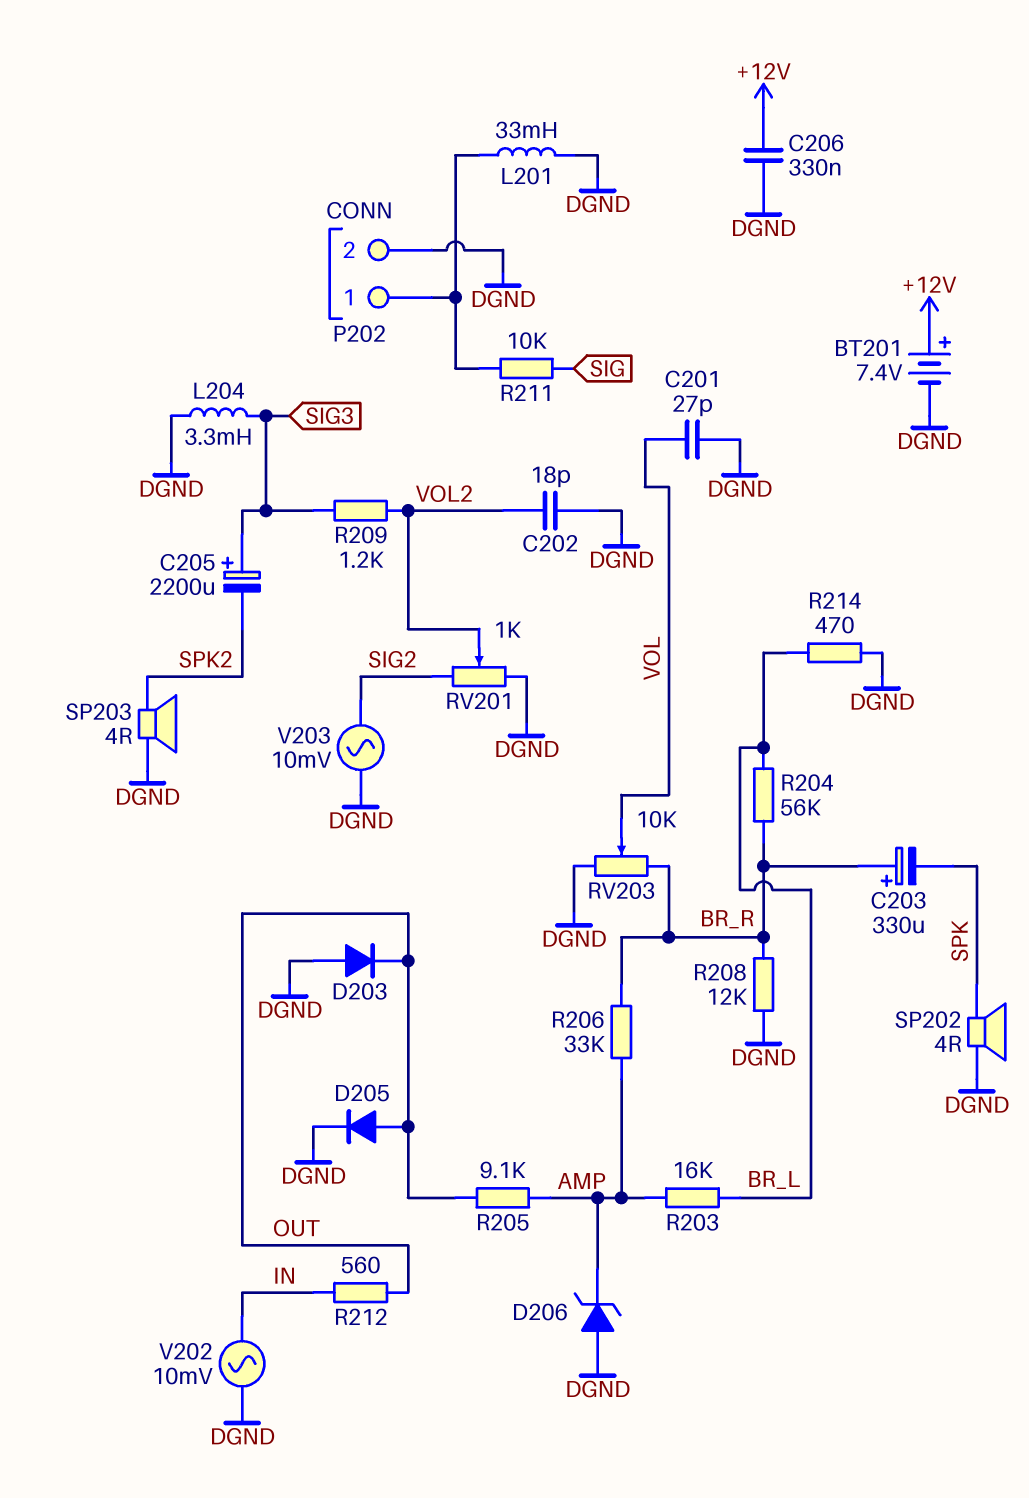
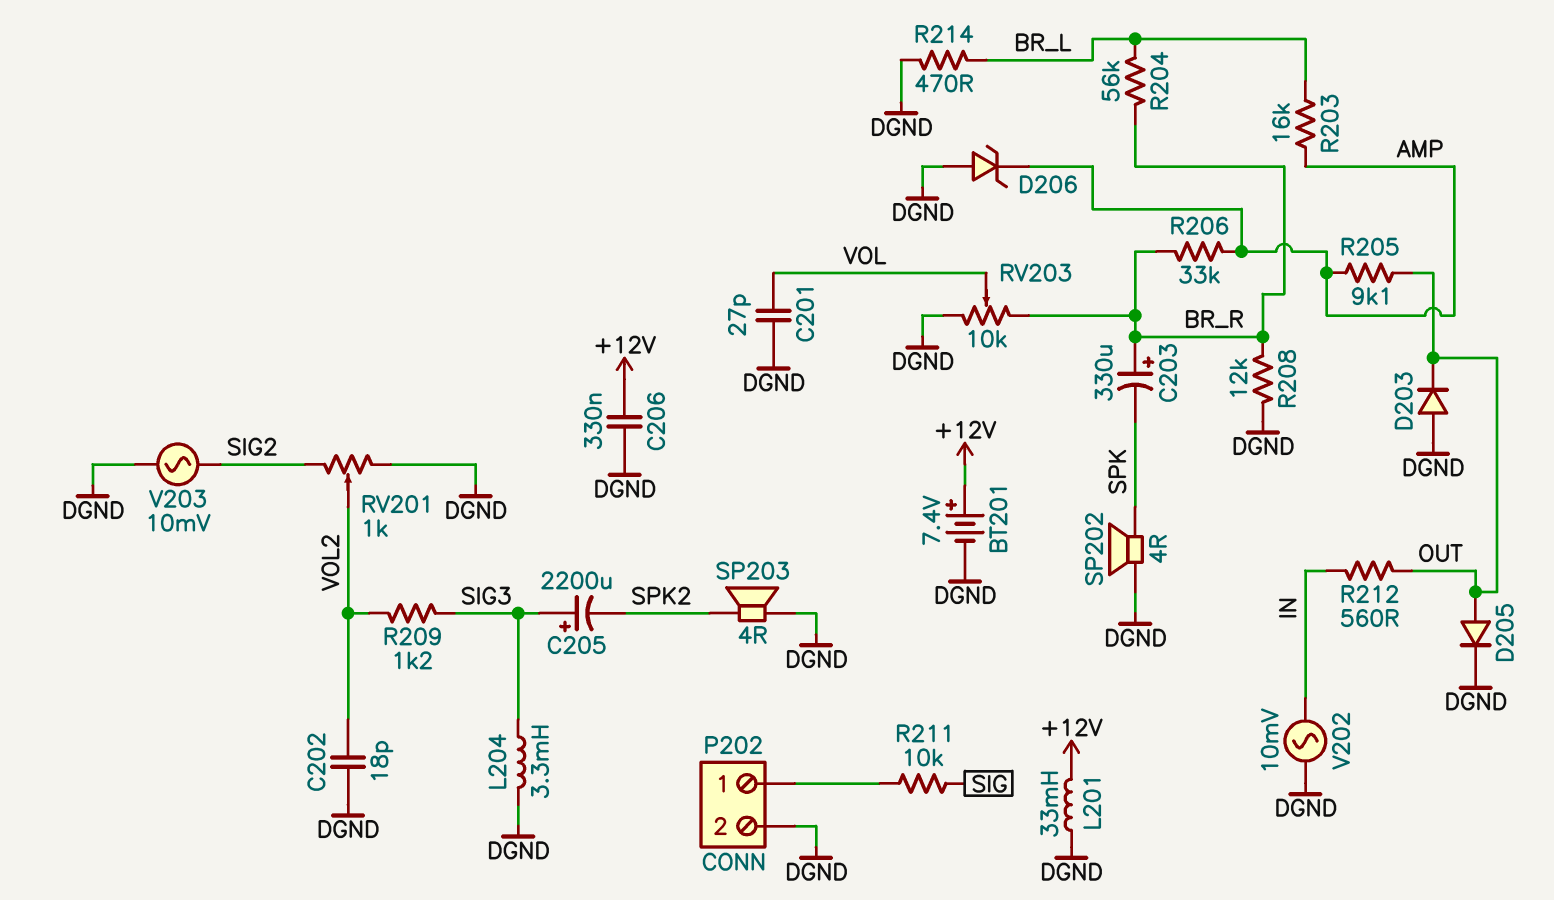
L201: 33mH (DGND, P202/1) -> 33mH (+12V, DGND)

